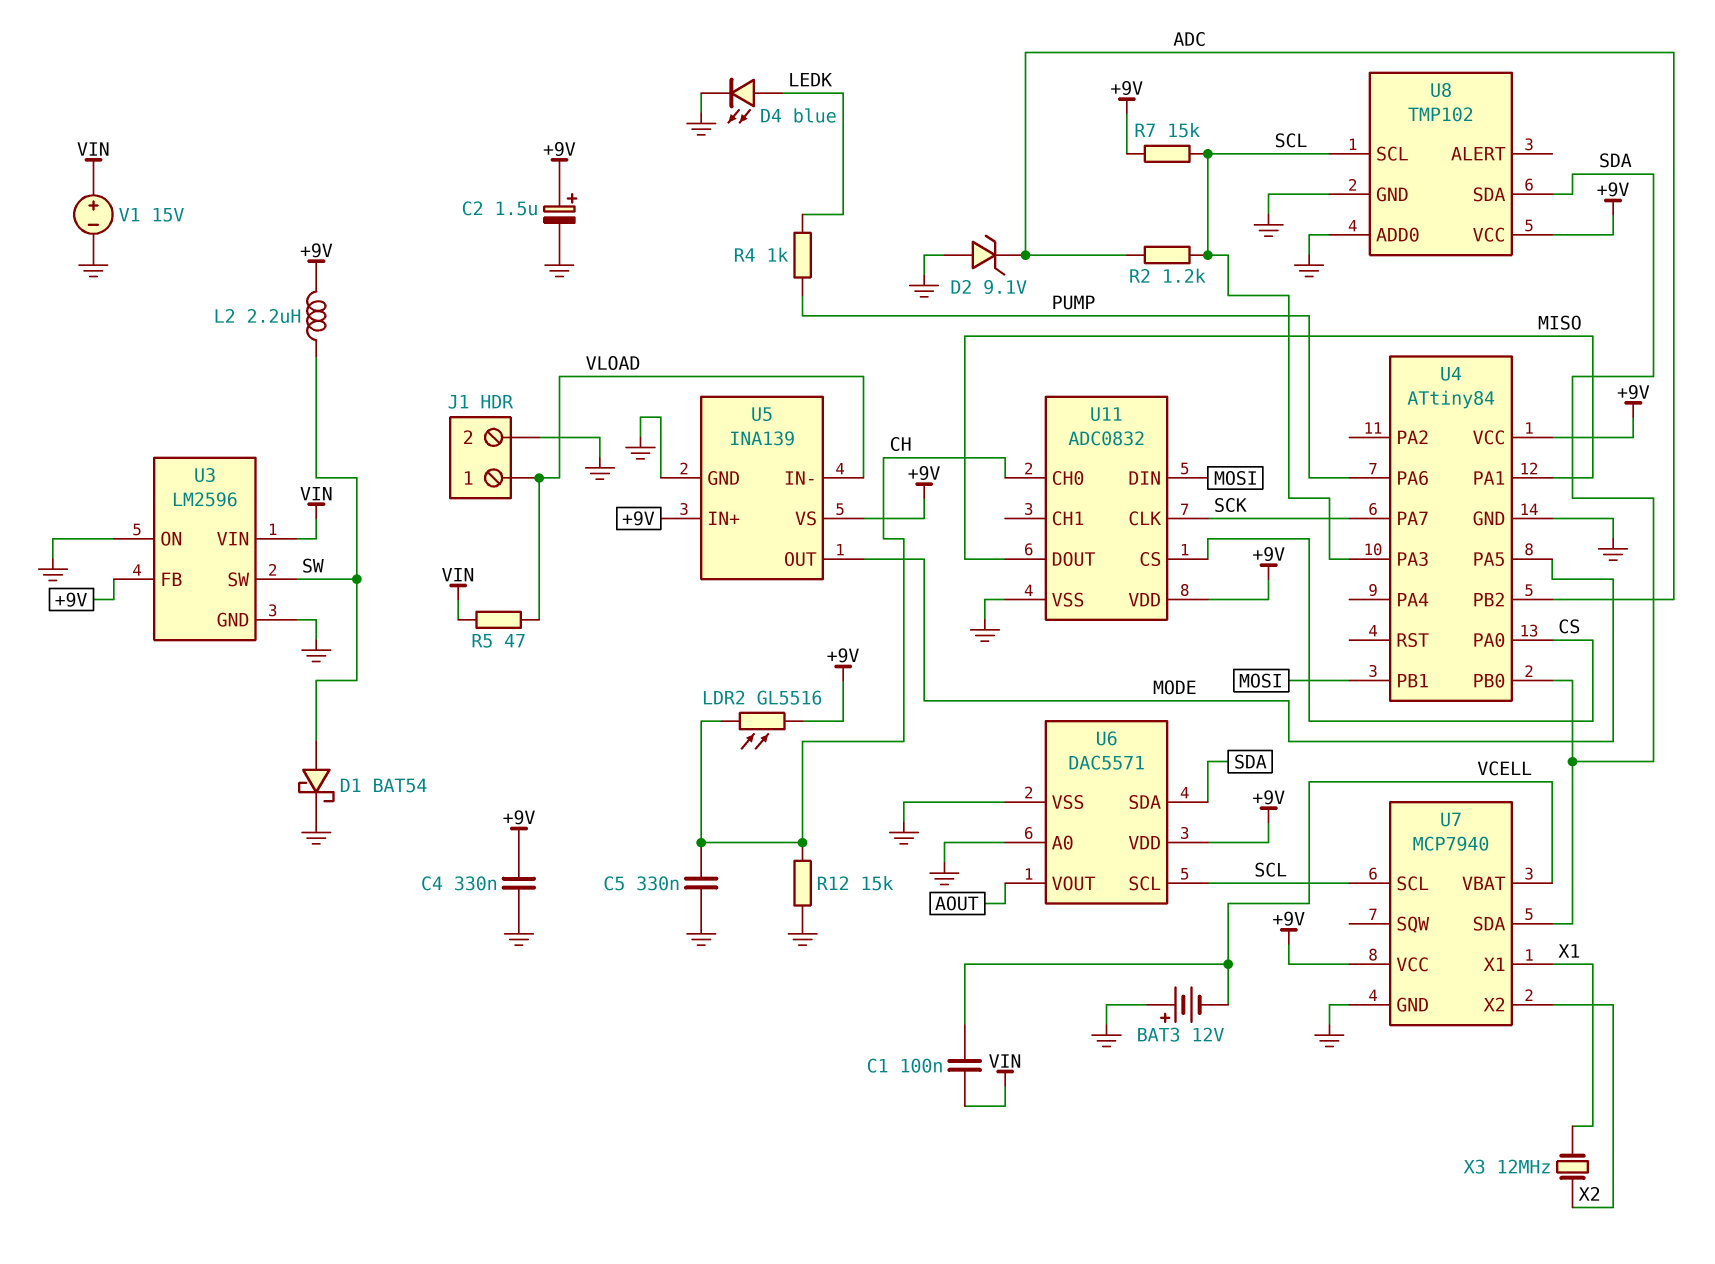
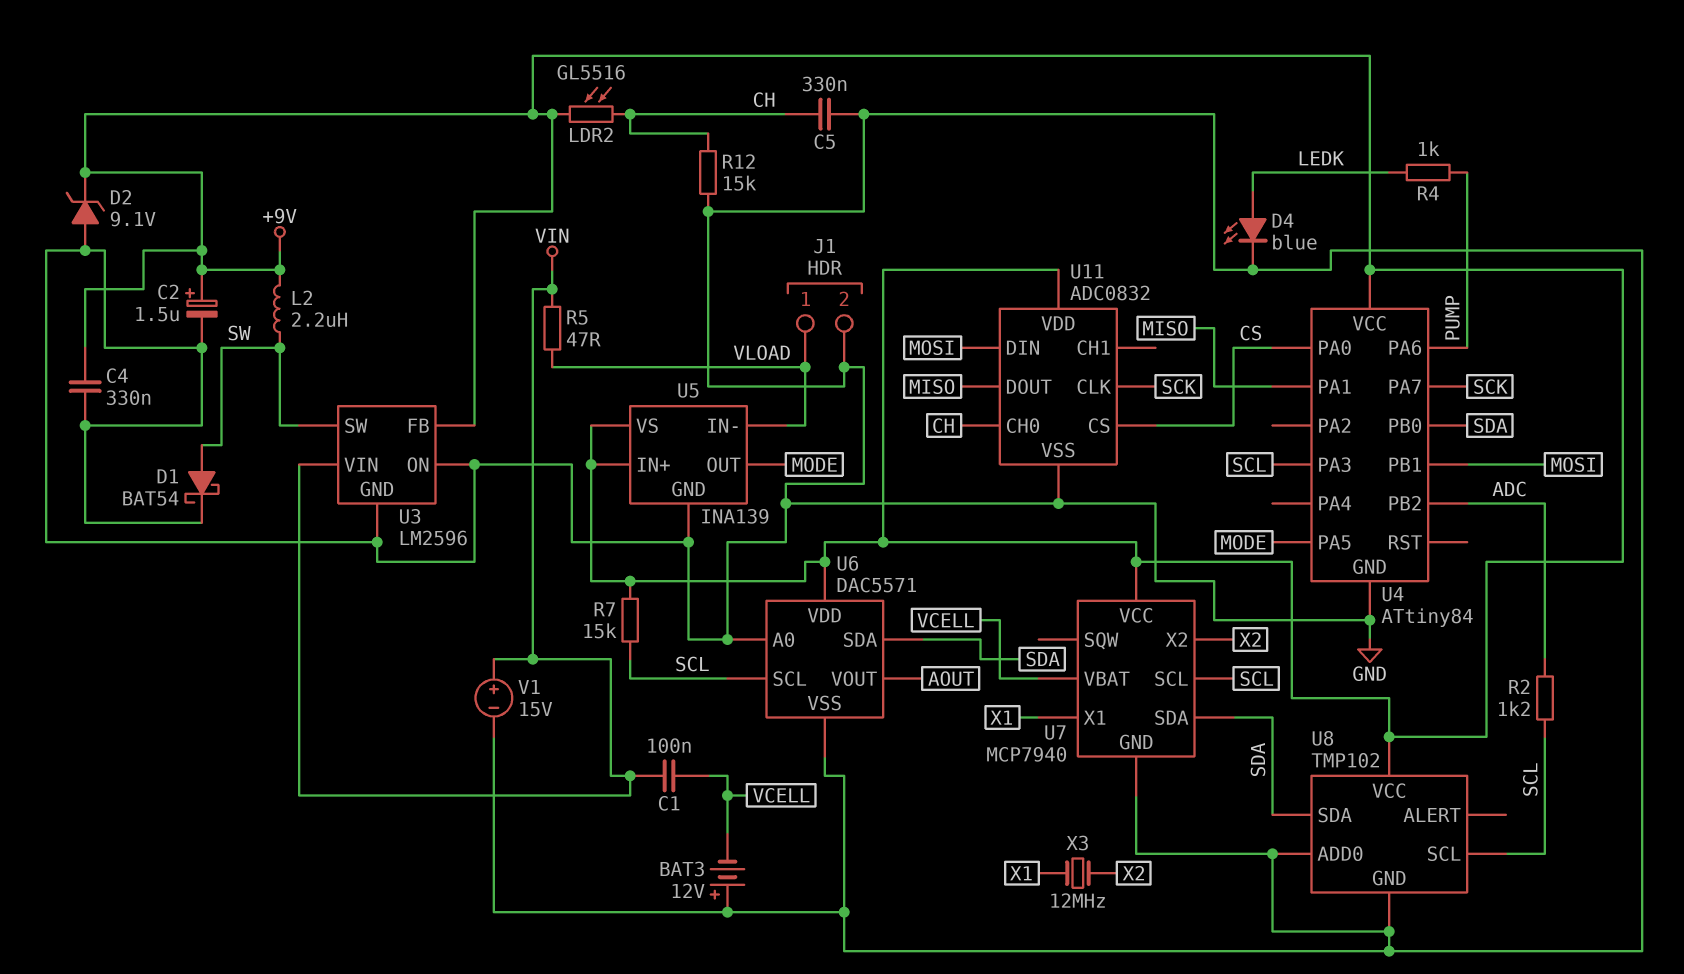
D2: zener 9.1V (A GND, K ADC) -> zener 9.1V (A GND, K +9V)

